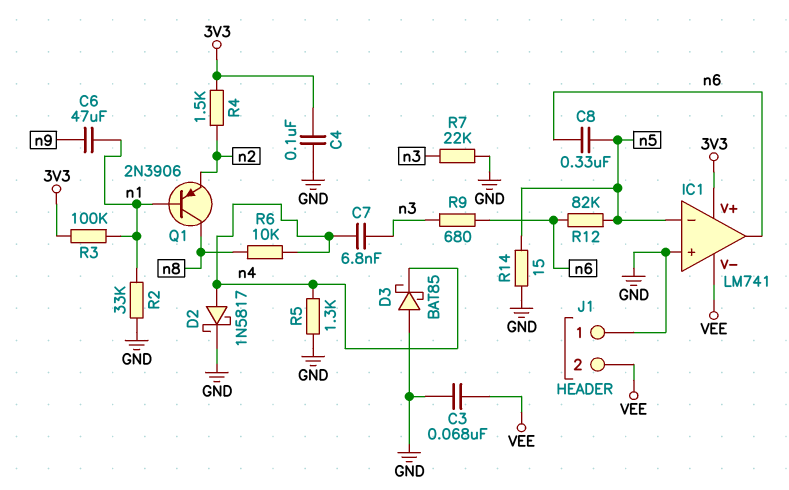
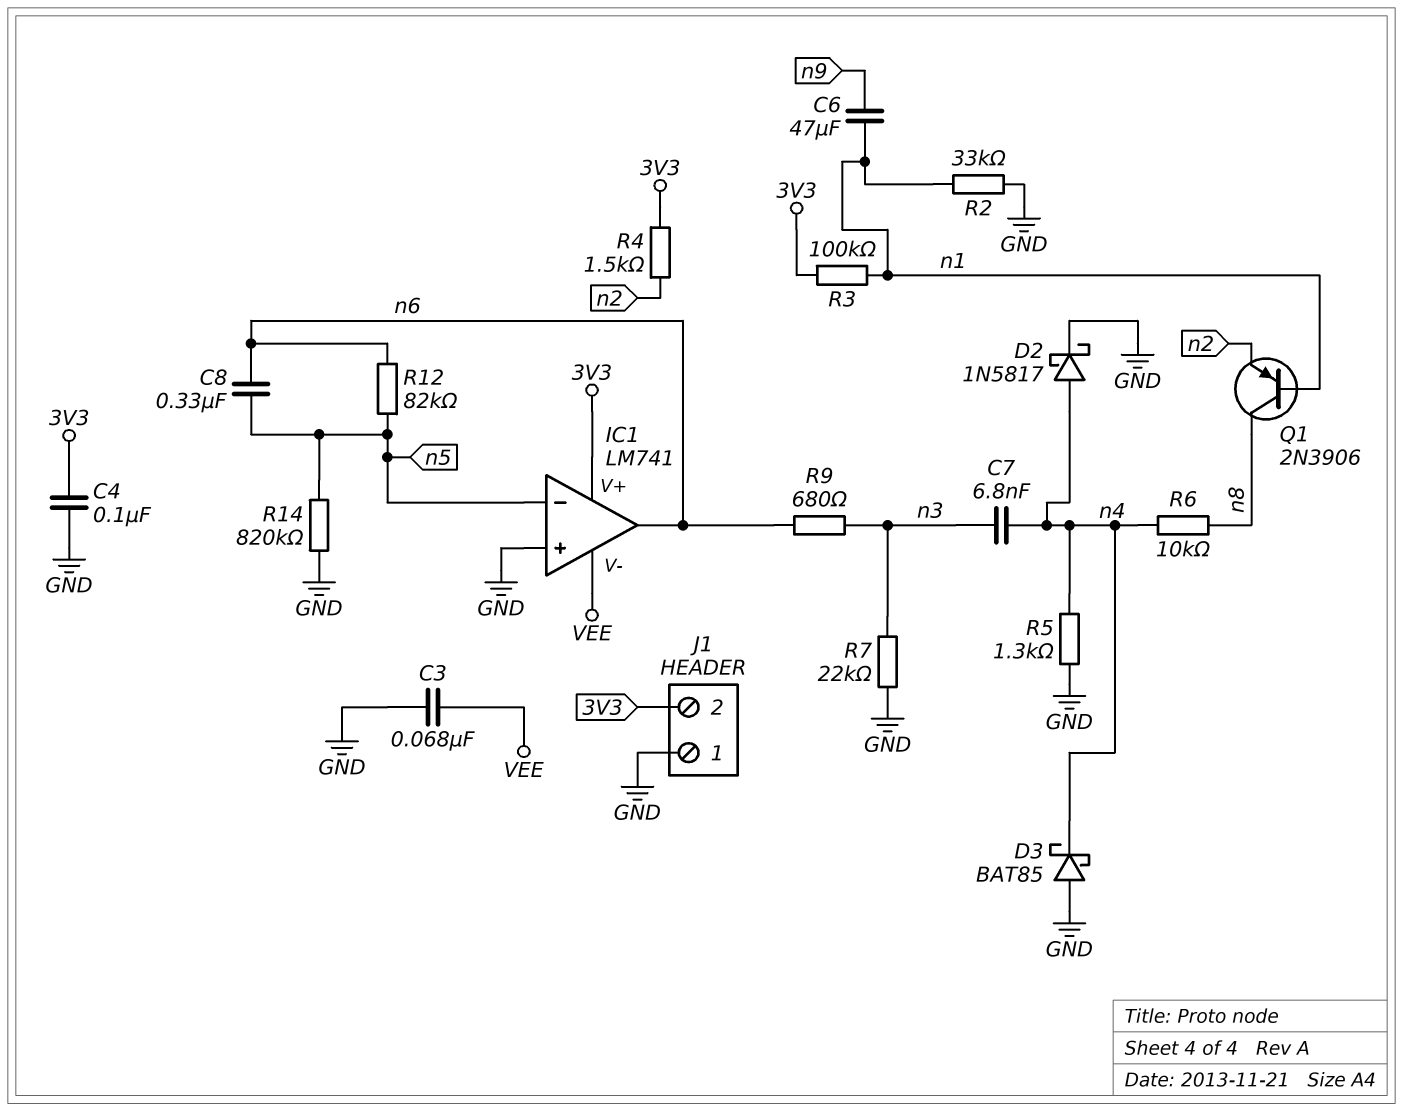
J1 pin 2: VEE -> 3V3
R14: 15 (GND, n5) -> 820k (GND, n5)

